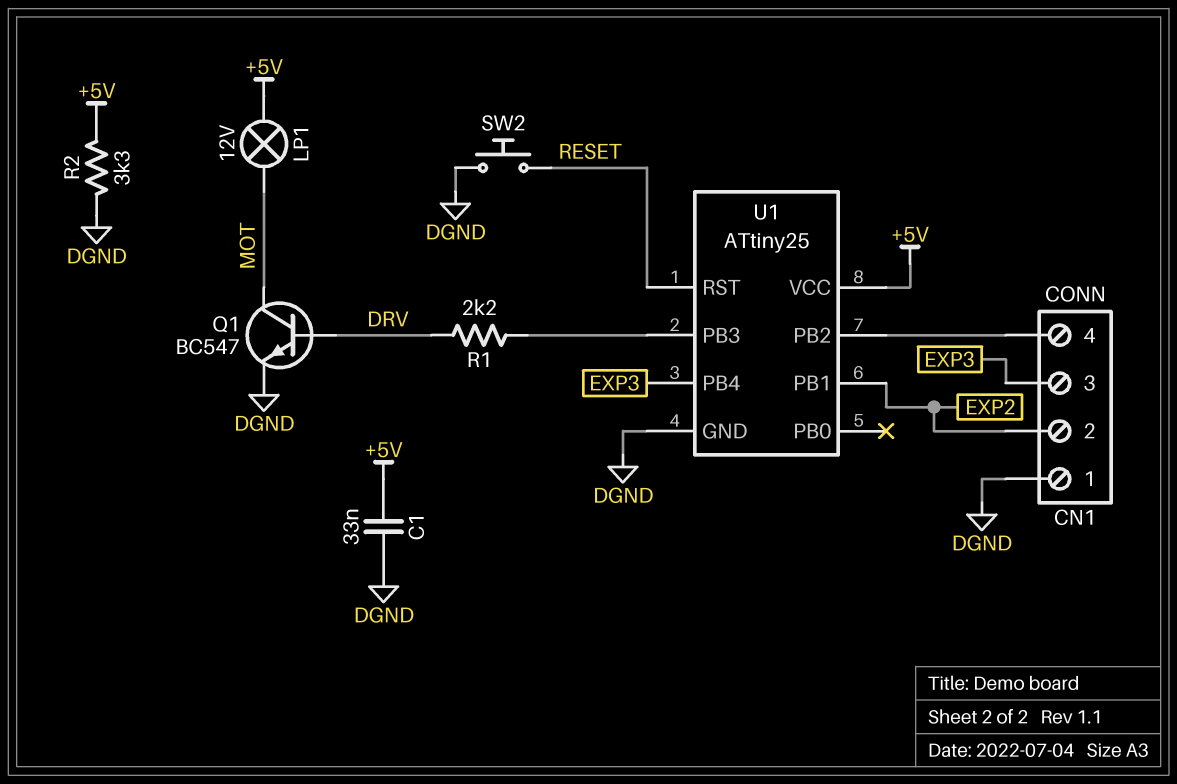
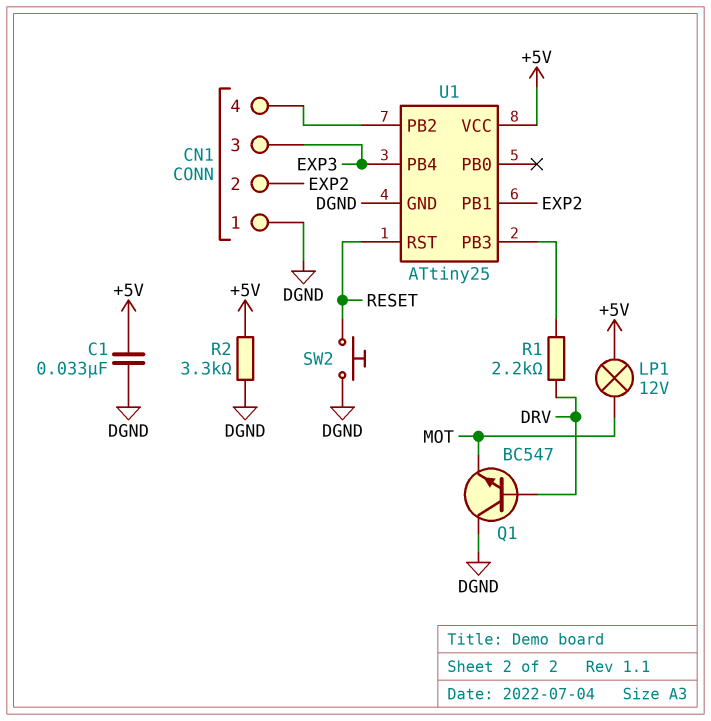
Q1: NPN BC547 (B DRV, C MOT, E DGND) -> NPN BC547 (B DRV, C DGND, E MOT)

